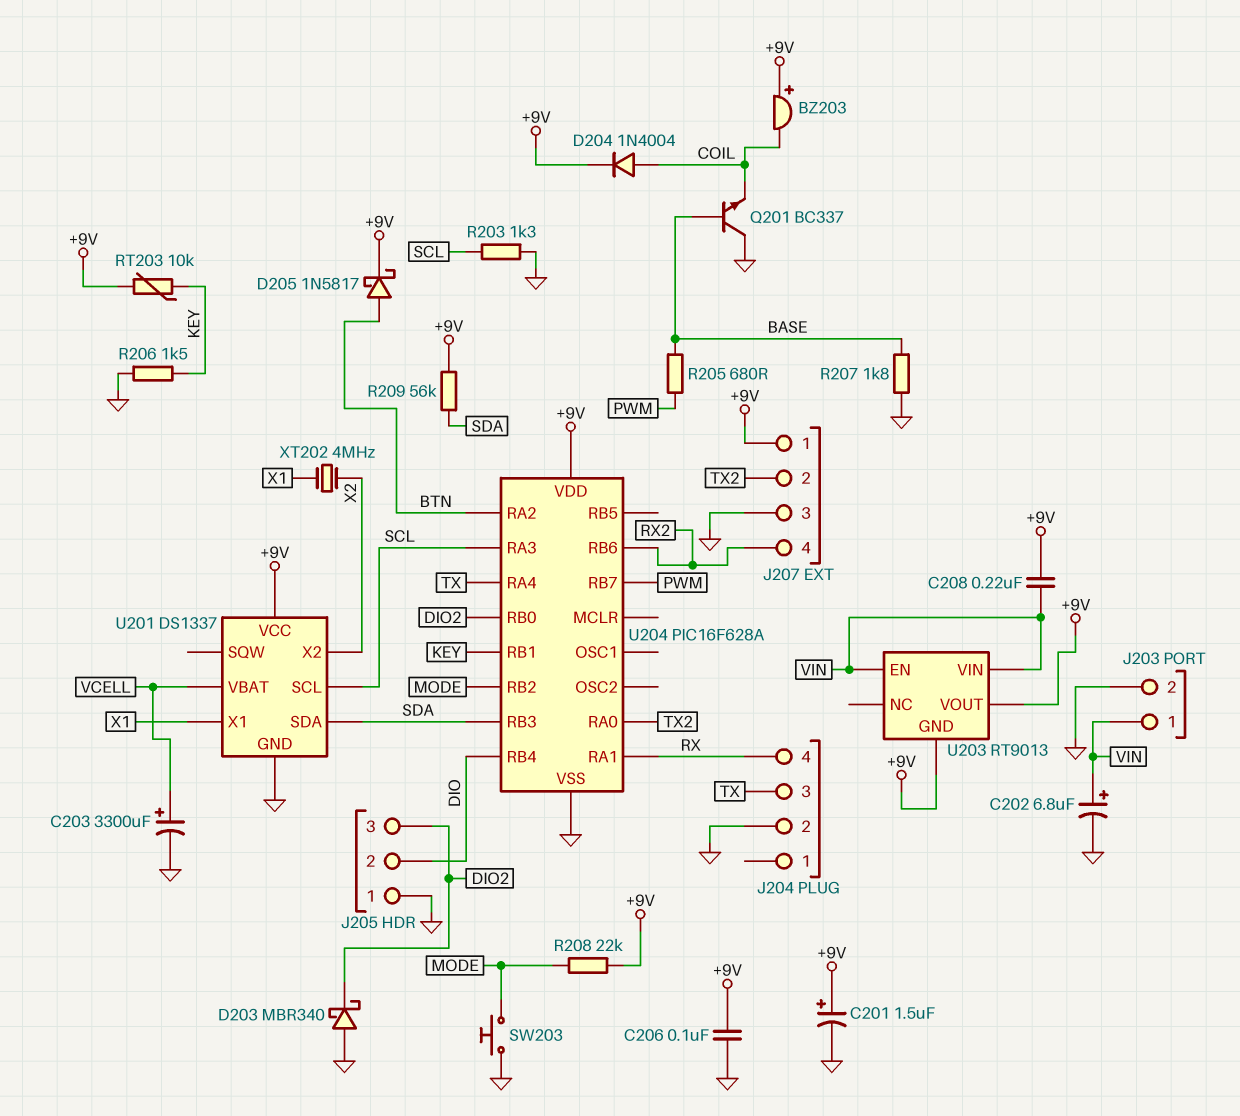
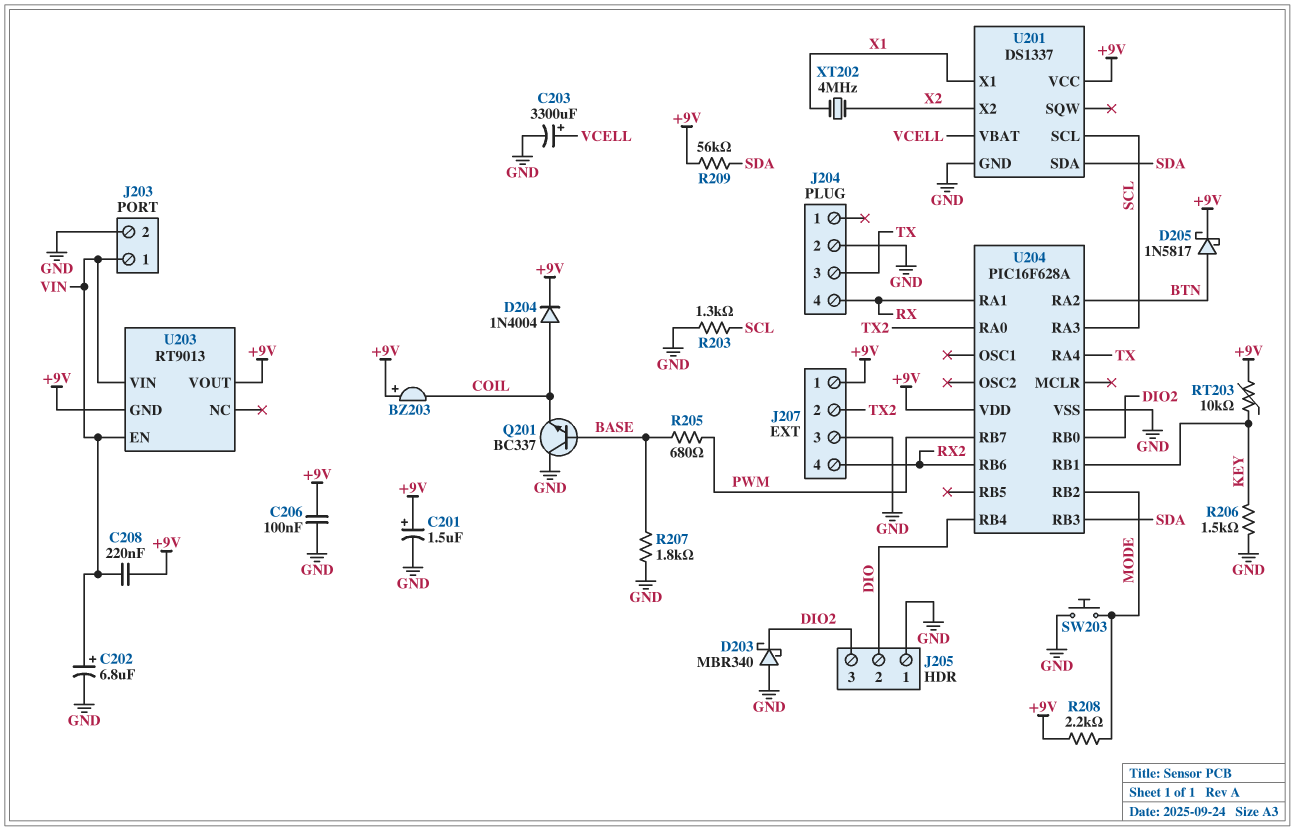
R208: 22k (+9V, MODE) -> 2.2k (+9V, MODE)

